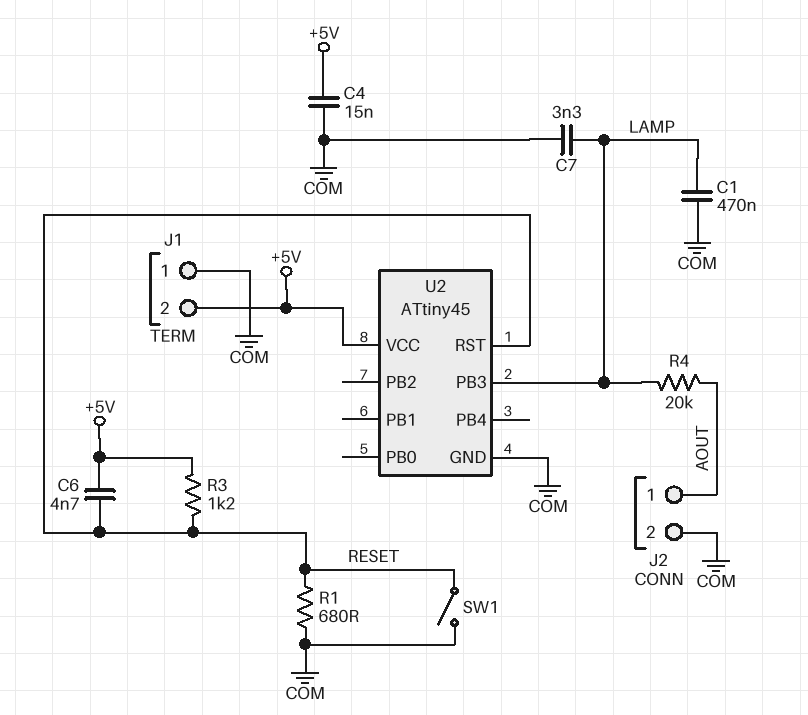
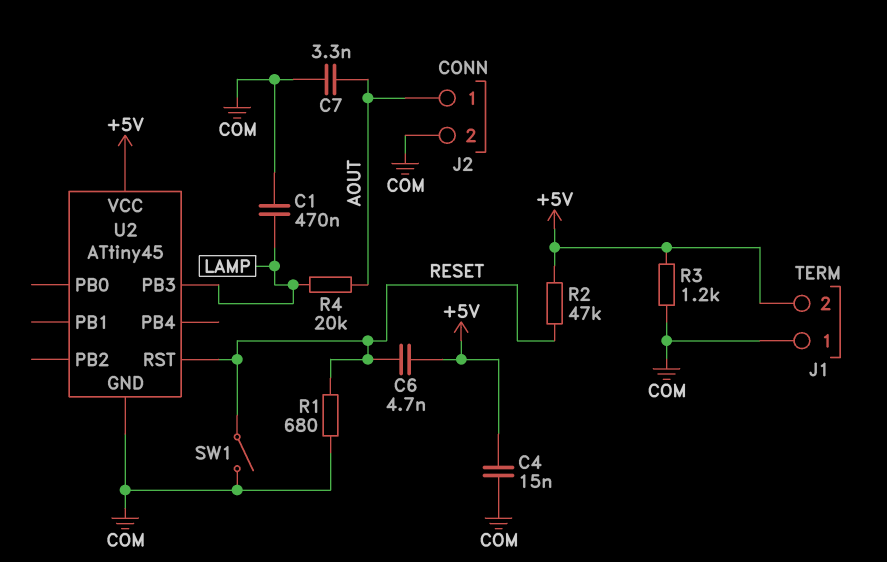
C7: 3.3nF (COM, LAMP) -> 3.3nF (AOUT, COM)
R2: none -> 47k (+5V, RESET)
R3: 1.2k (+5V, RESET) -> 1.2k (+5V, COM)

